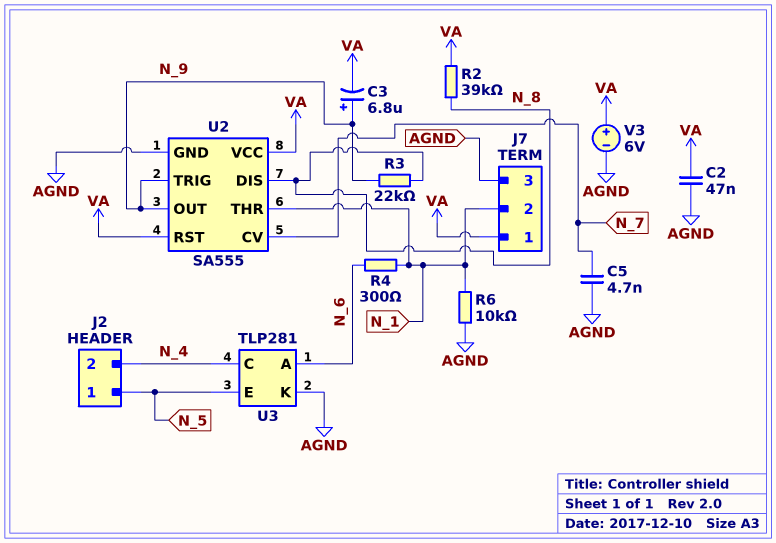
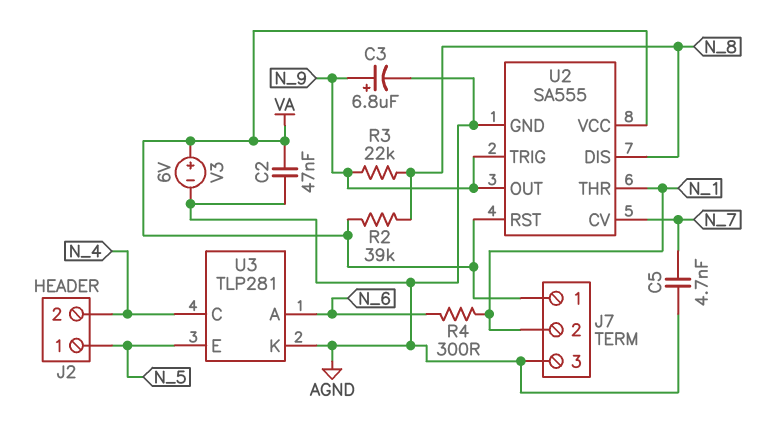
C3: 6.8uF (plus N_9, minus VA) -> 6.8uF (plus N_9, minus AGND)
R6: 10k (AGND, N_1) -> none

